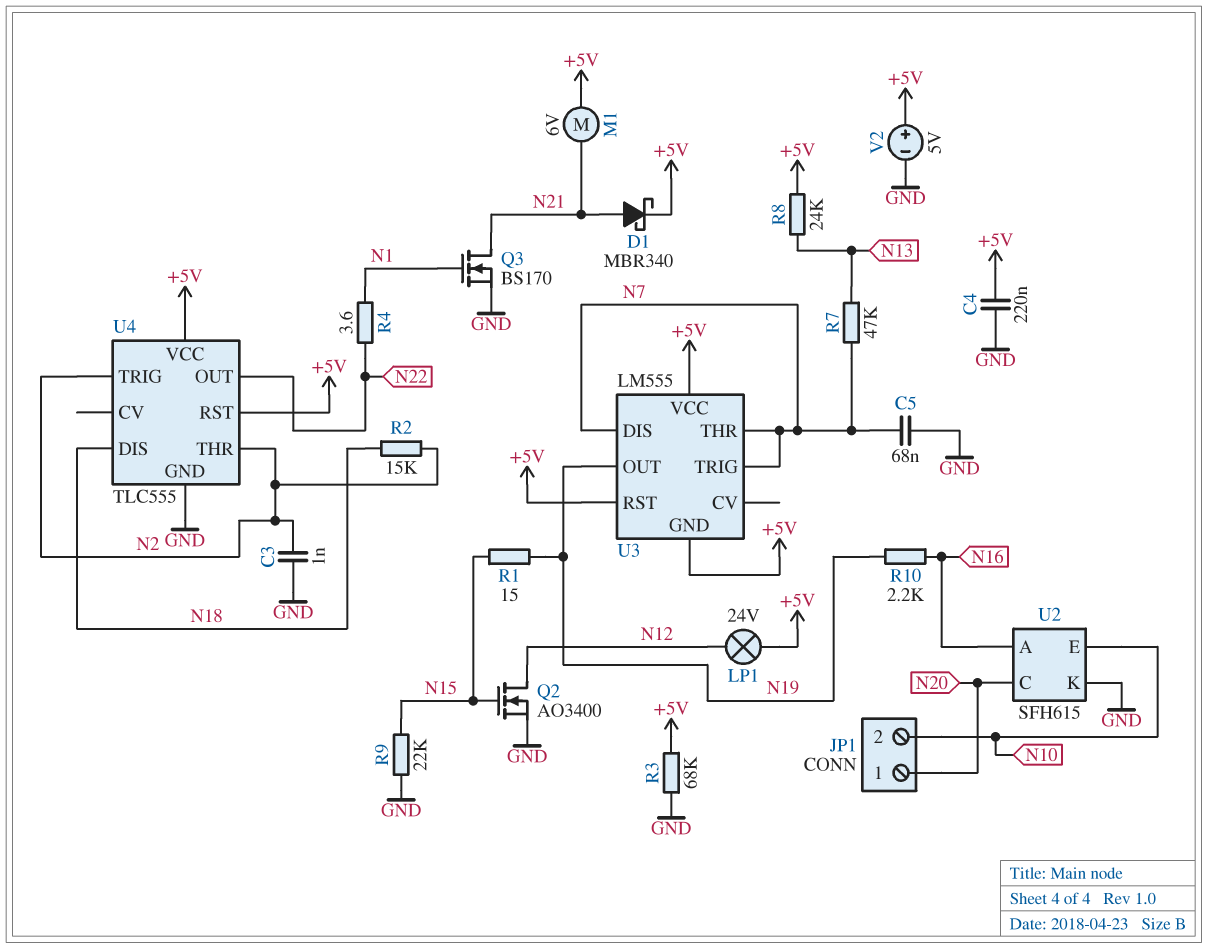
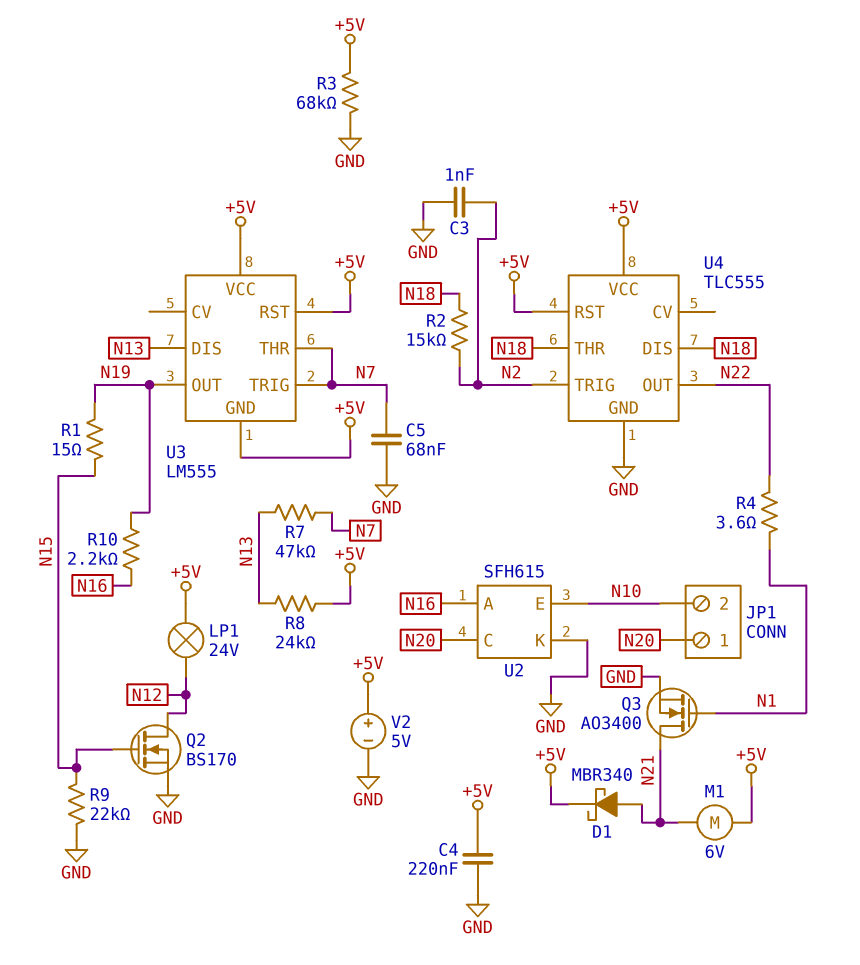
Q2: NMOS AO3400 (G N15, D N12, S GND) -> NMOS BS170 (G N15, D N12, S GND)
Q3: NMOS BS170 (G N1, D N21, S GND) -> NMOS AO3400 (G N1, D N21, S GND)
U3 pin DIS: N7 -> N13
U4 pin THR: N2 -> N18

